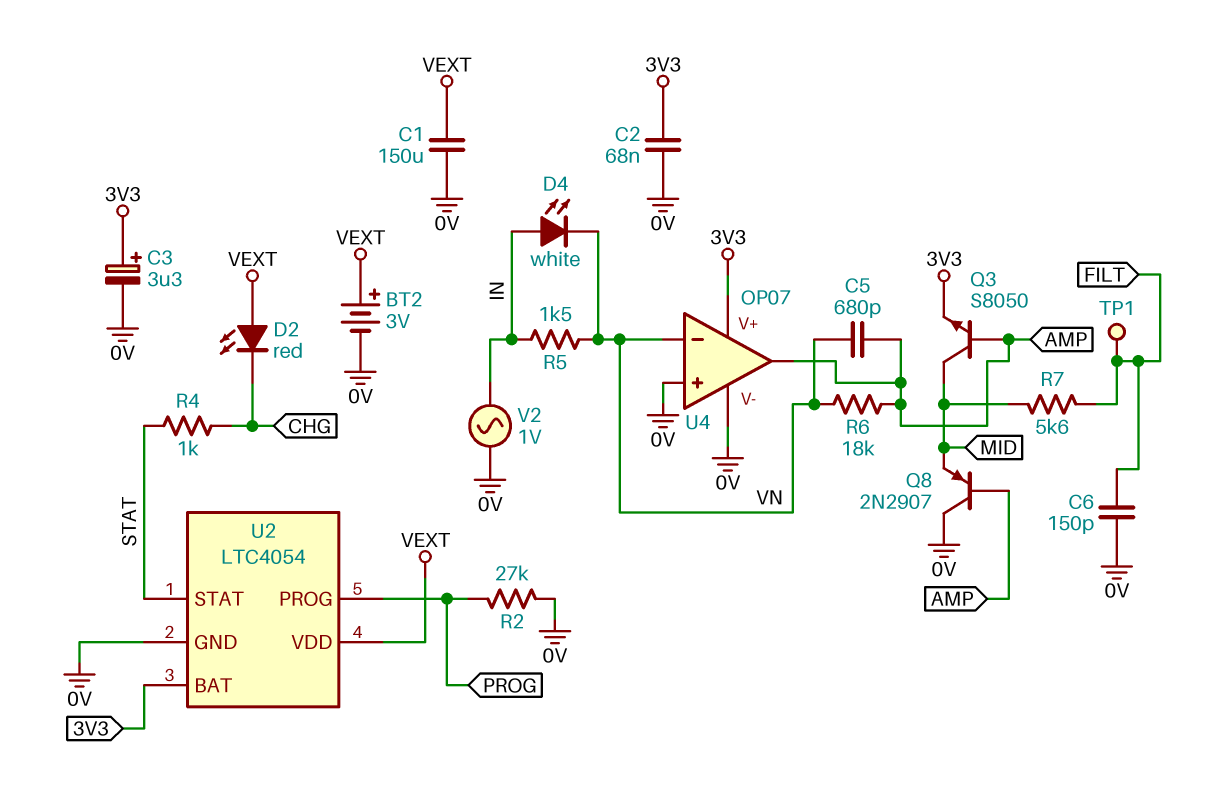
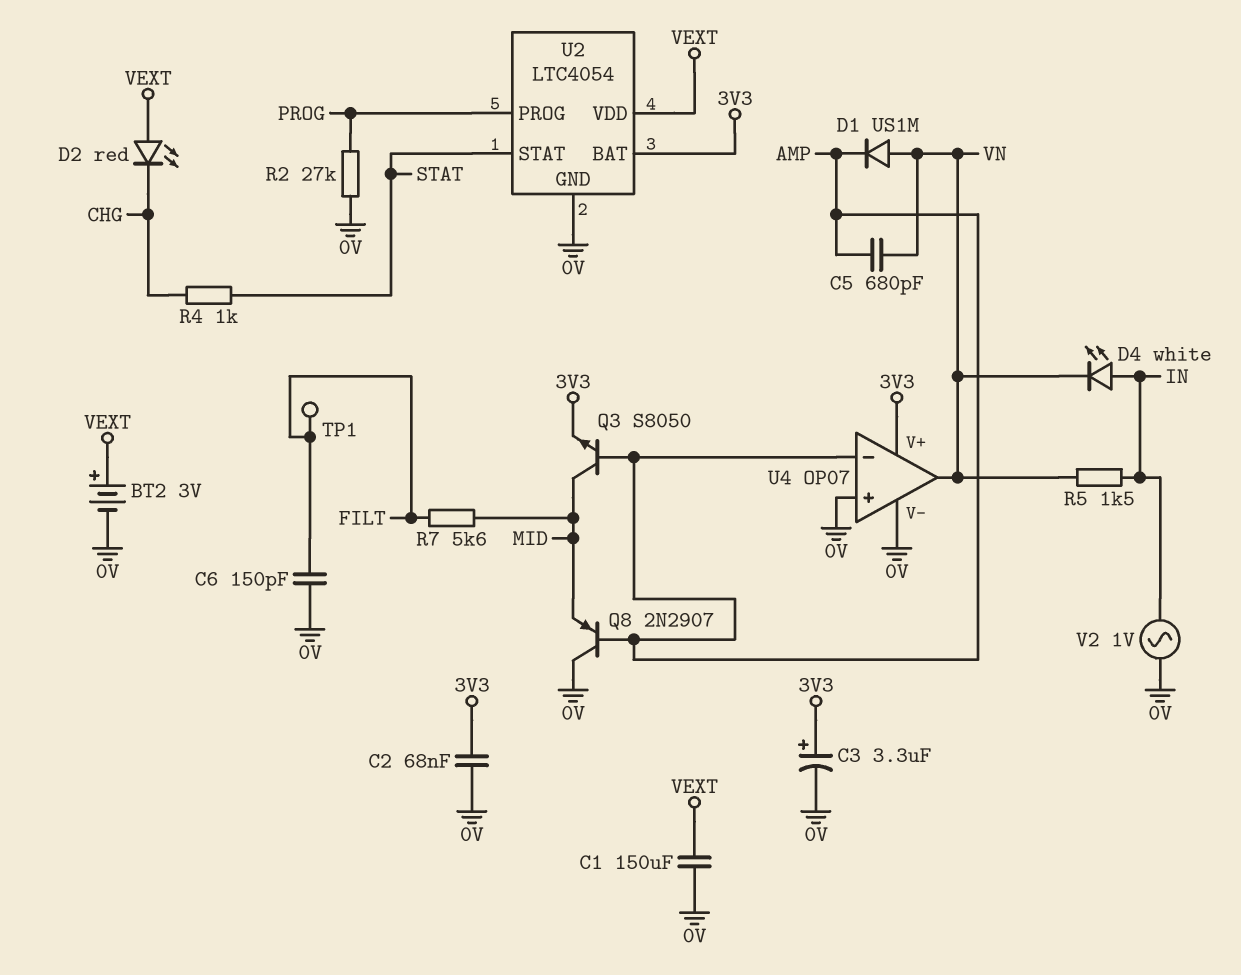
D1: none -> diode US1M (A VN, K AMP)
R6: 18k (AMP, VN) -> none
U4 pin in-: VN -> AMP
U4 pin out: AMP -> VN

